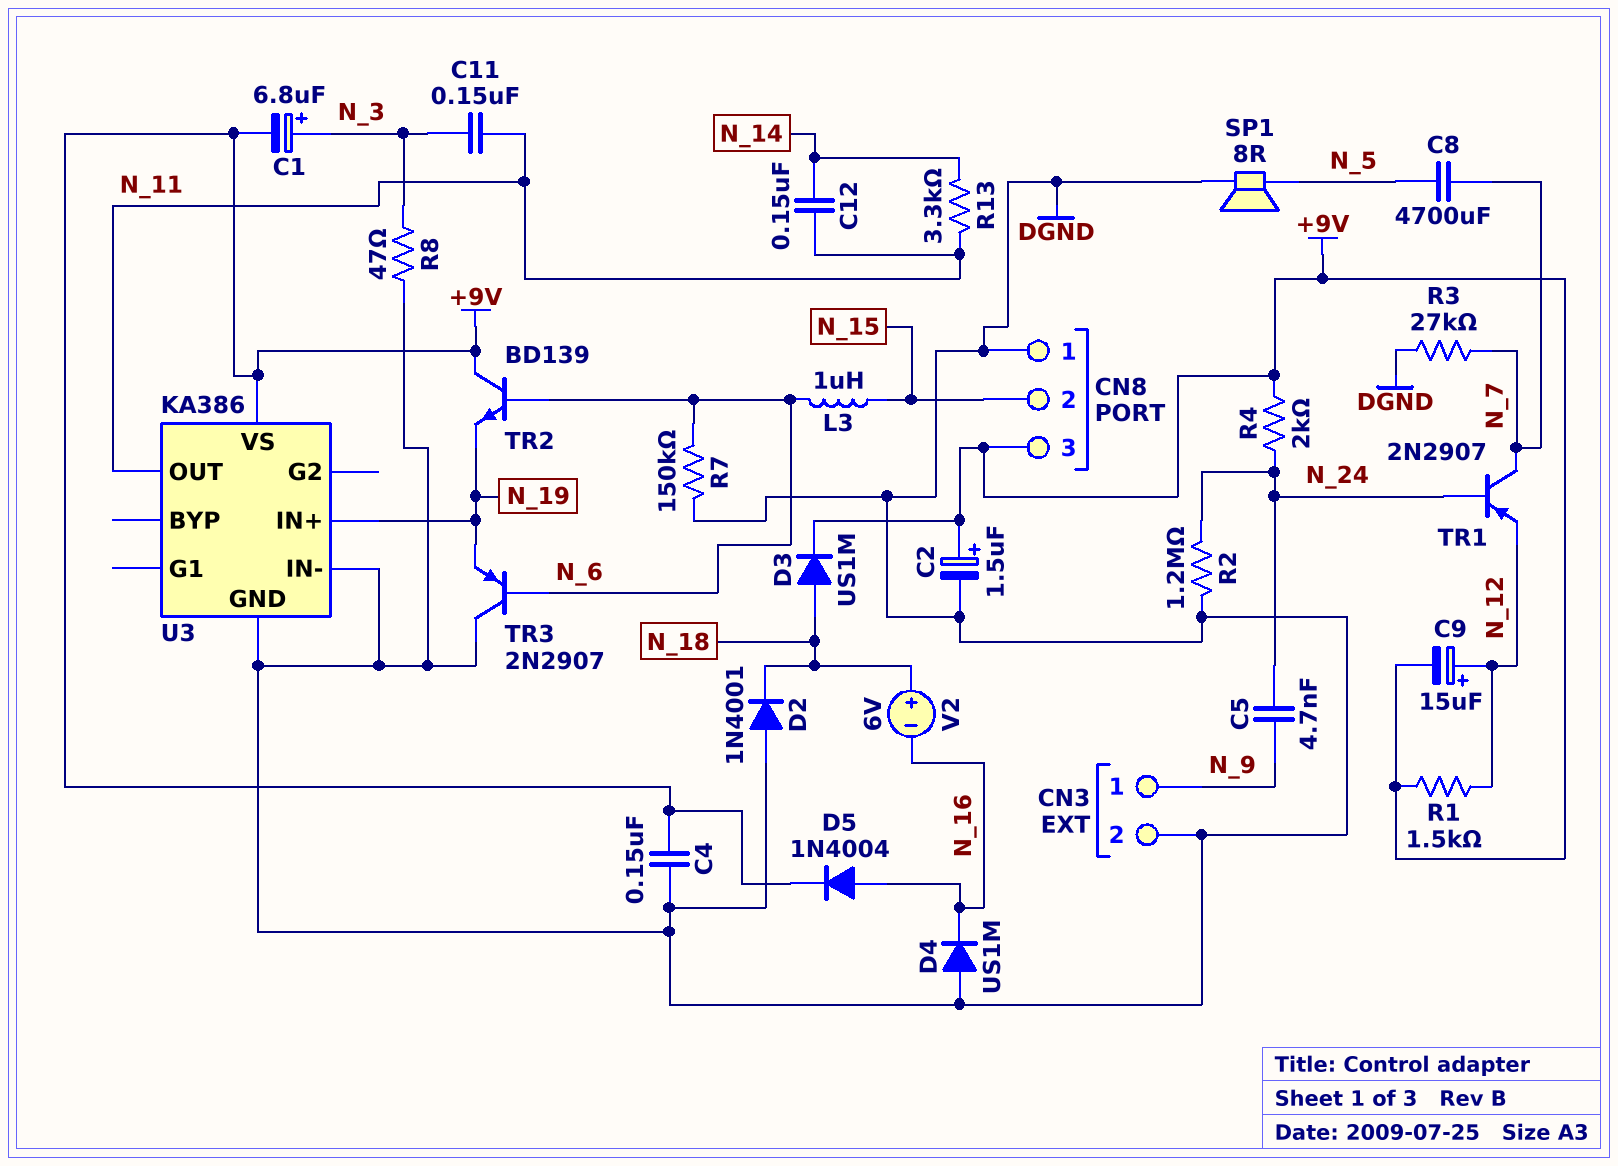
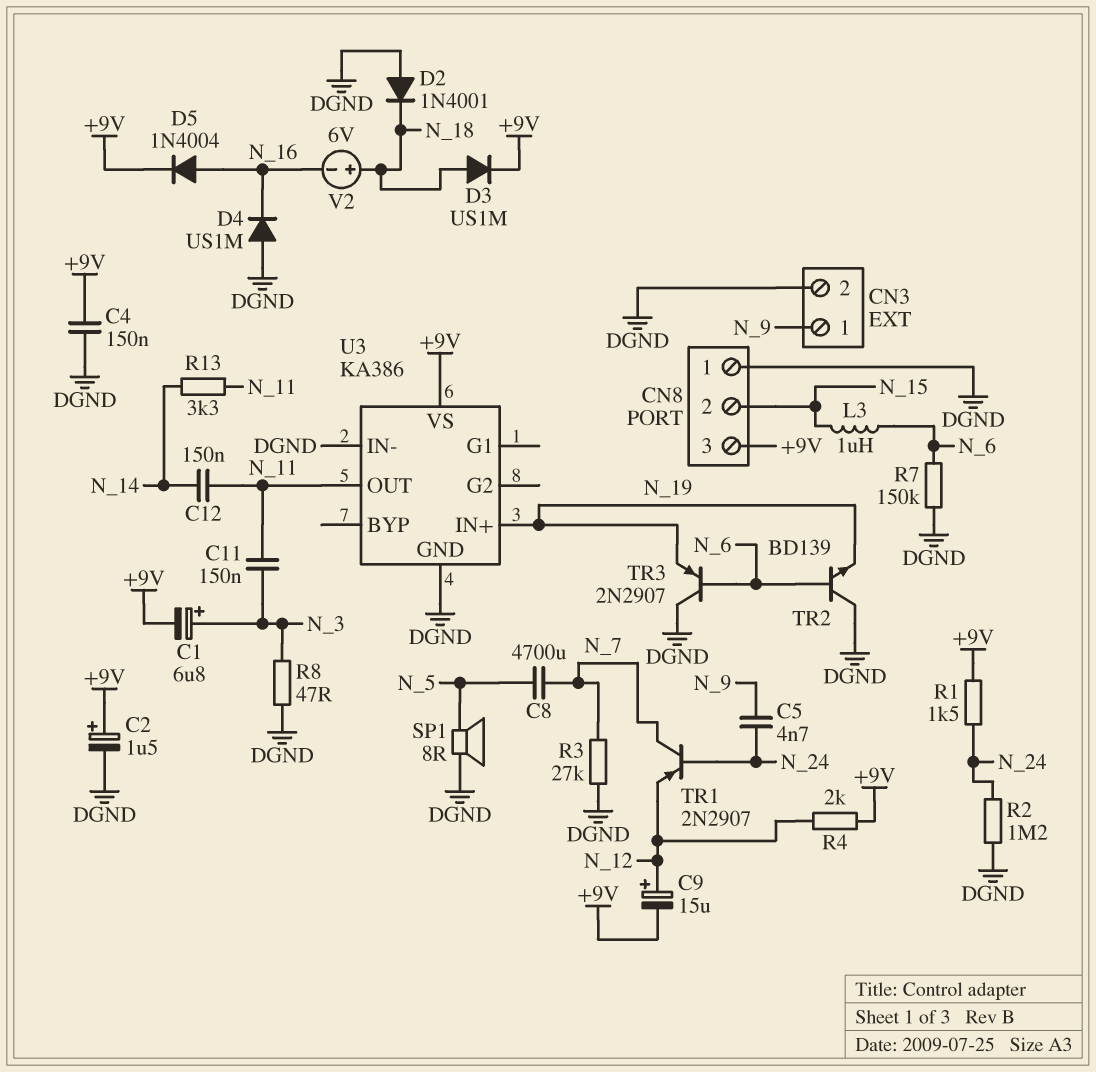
R1: 1.5k (+9V, N_12) -> 1.5k (+9V, N_24)
R4: 2k (+9V, N_24) -> 2k (+9V, N_12)
TR2: NPN BD139 (B N_6, C +9V, E N_19) -> NPN BD139 (B N_6, C DGND, E N_19)

